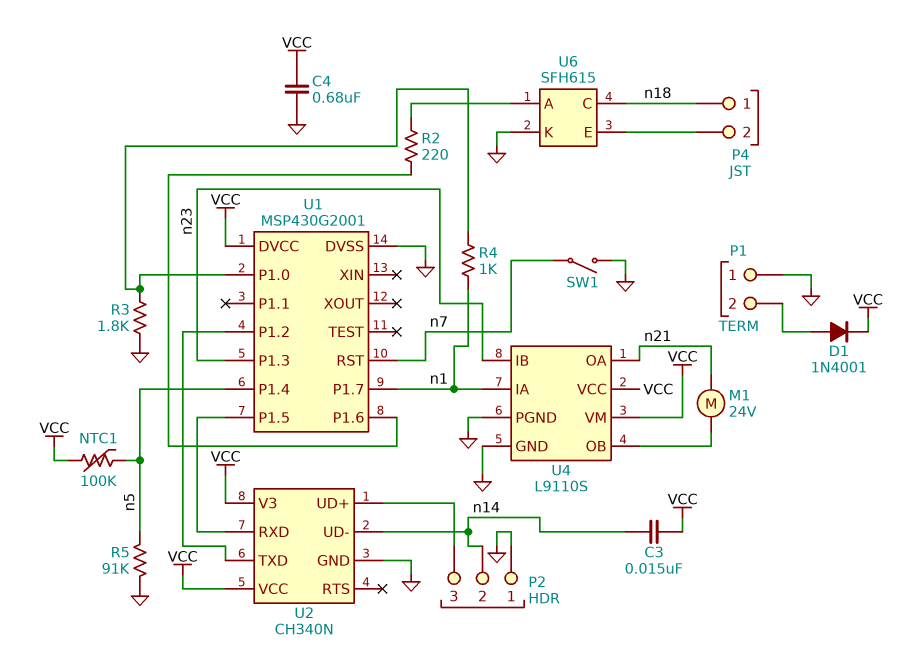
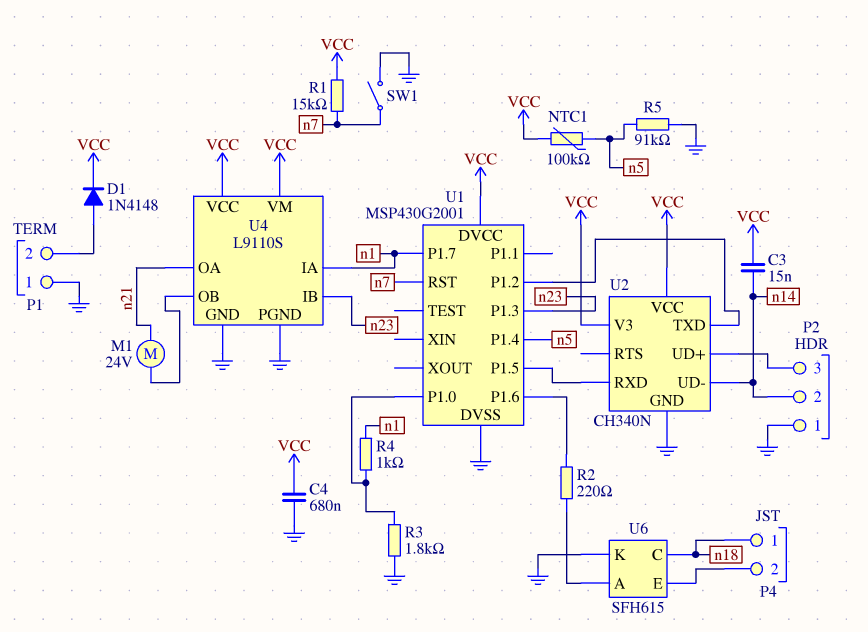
D1: diode 1N4001 (A P1/2, K VCC) -> diode 1N4148 (A P1/2, K VCC)
R1: none -> 15k (VCC, n7)

